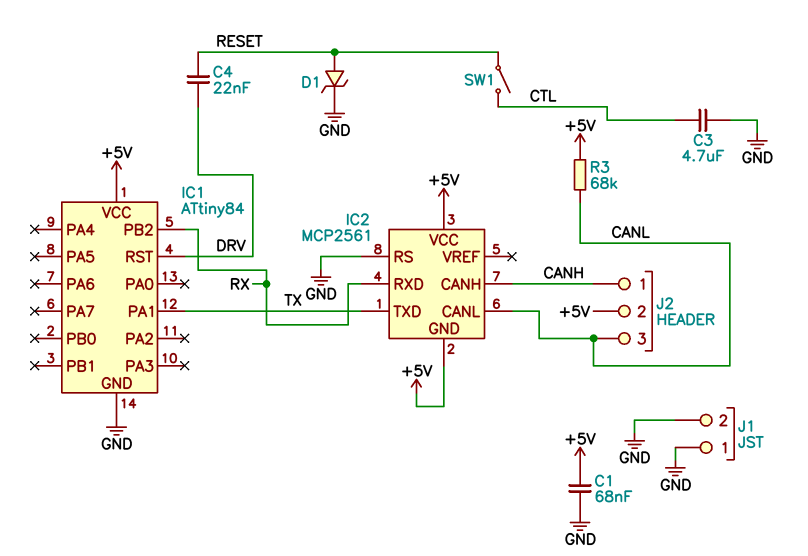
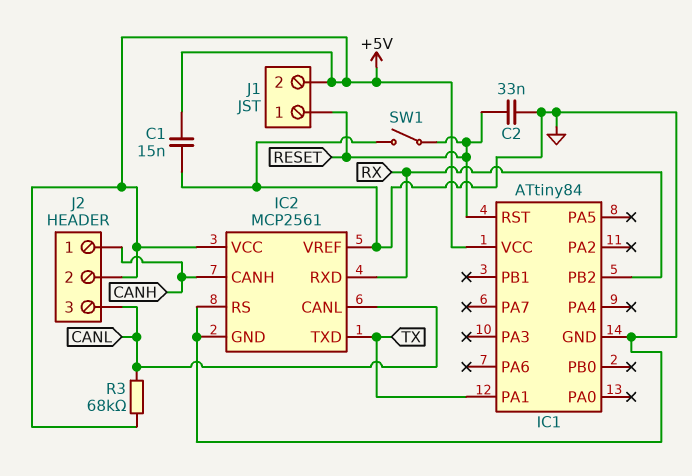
C1: 68nF (+5V, GND) -> 15nF (+5V, GND)
C2: none -> 33nF (GND, RESET)
C3: 4.7uF (CTL, GND) -> none
C4: 22nF (DRV, RESET) -> none
D1: zener (A RESET, K GND) -> none
IC1 pin RST: DRV -> RESET
IC2 pin GND: +5V -> GND
IC2 pin VREF: none -> GND
J1 pin 1: GND -> RESET
J1 pin 2: GND -> +5V
SW1: switch (CTL, RESET) -> switch (GND, RESET)

